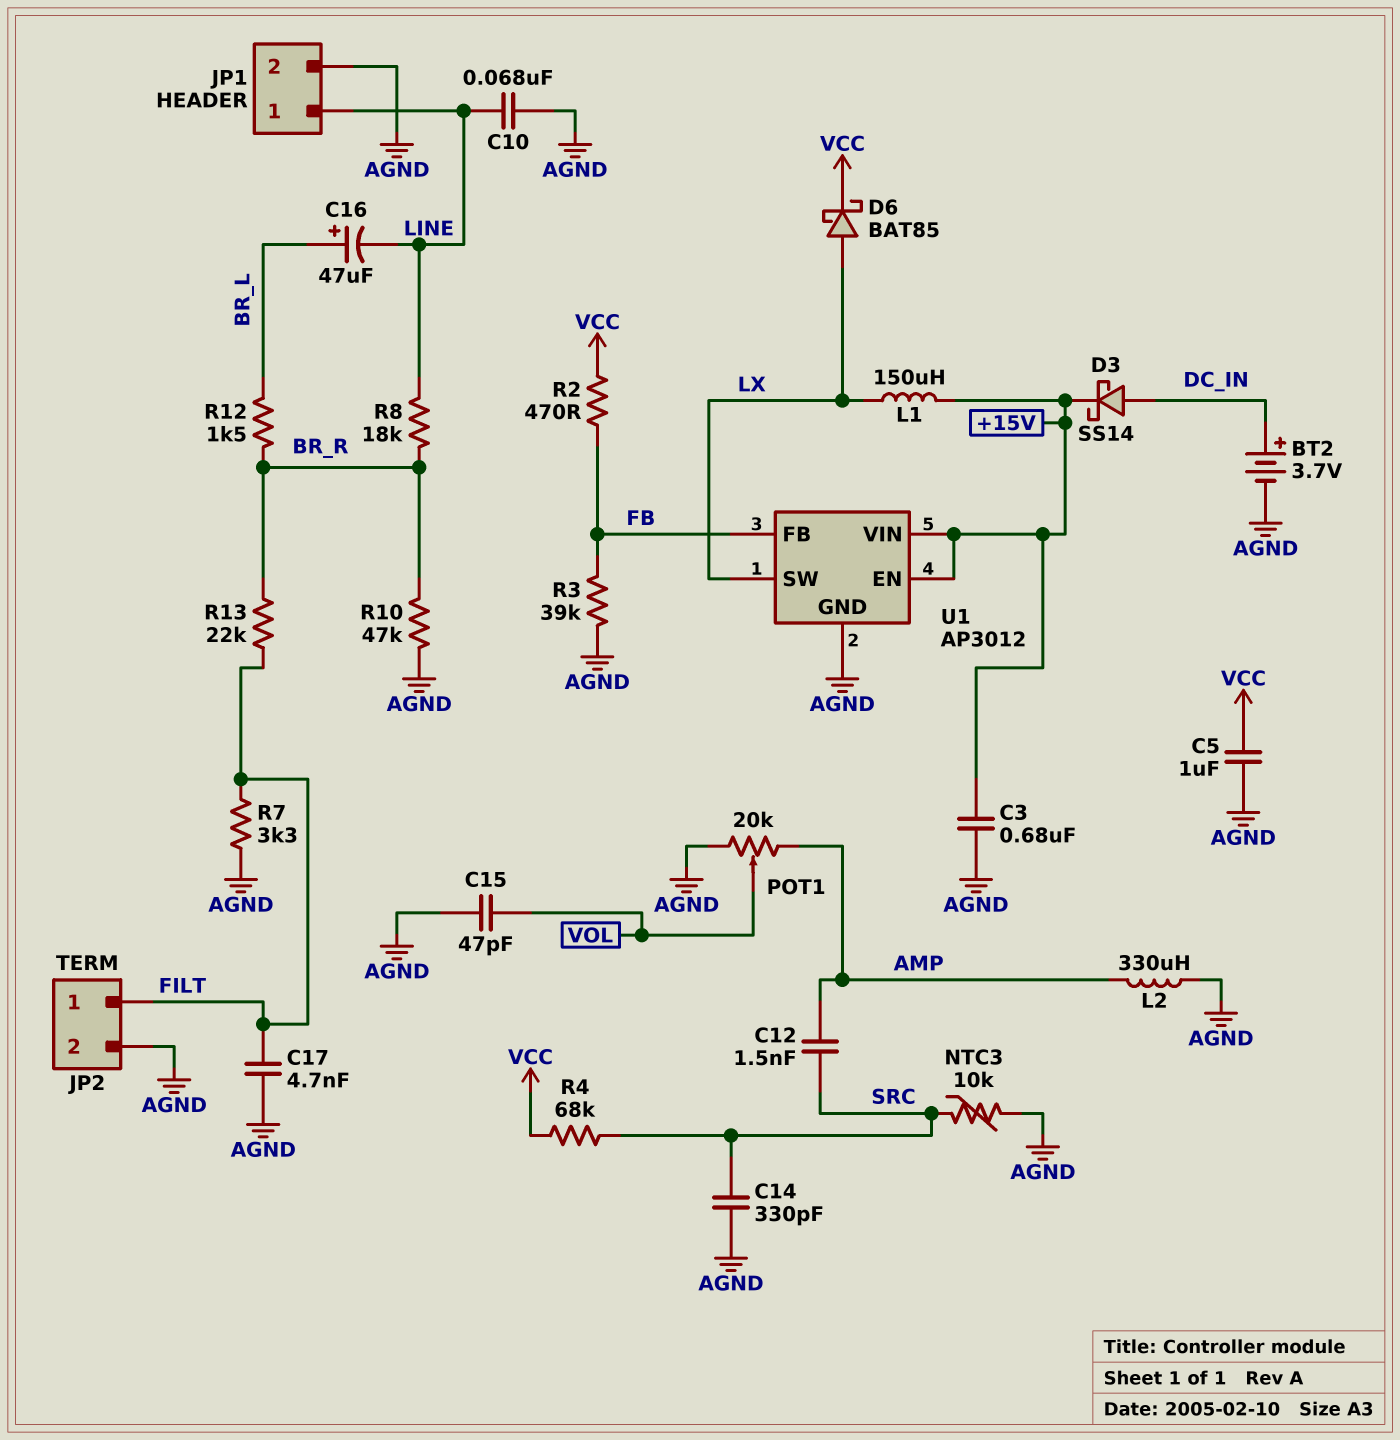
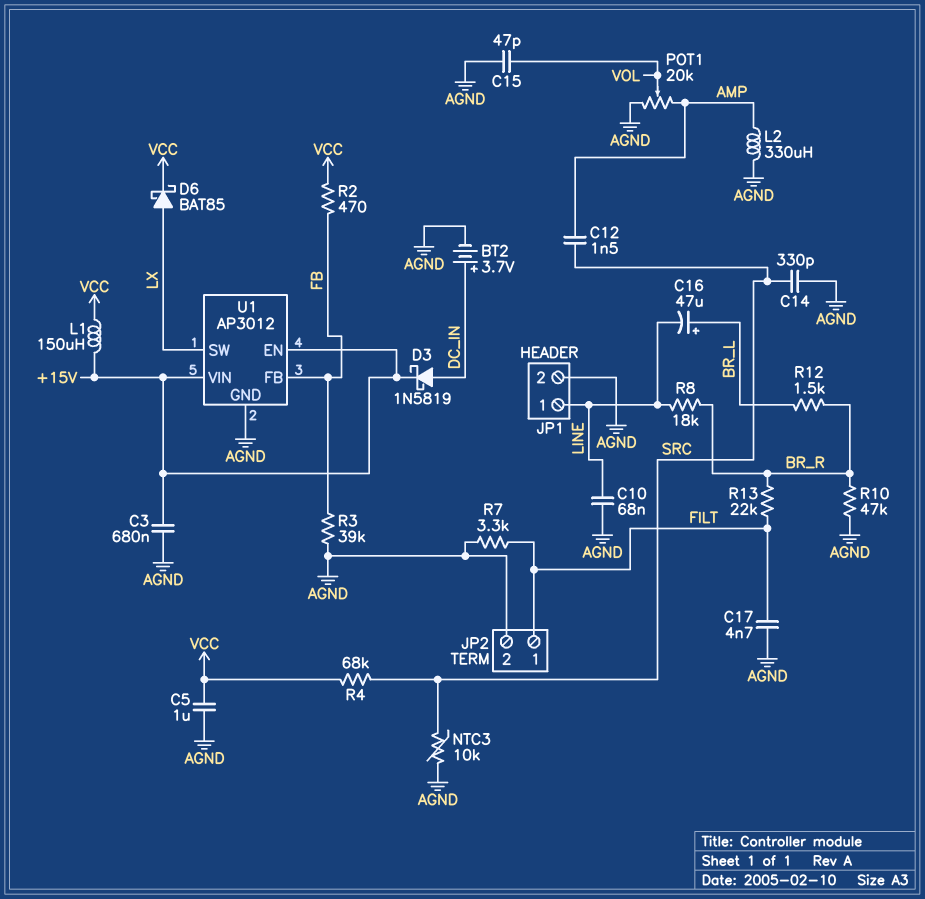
D3: schottky SS14 (A DC_IN, K +15V) -> schottky 1N5819 (A DC_IN, K +15V)
L1: 150uH (+15V, LX) -> 150uH (+15V, VCC)

